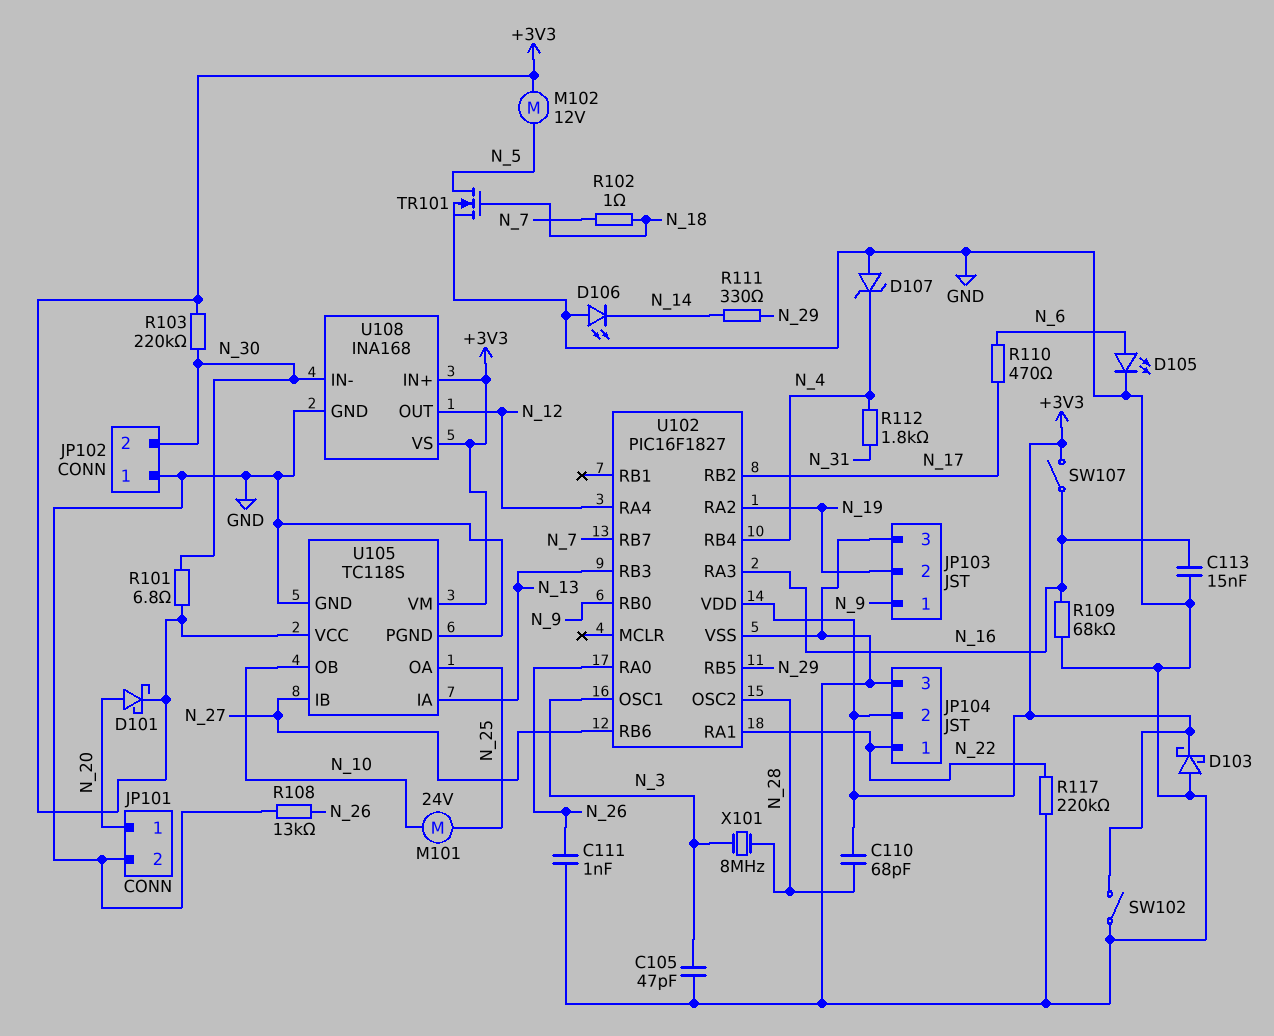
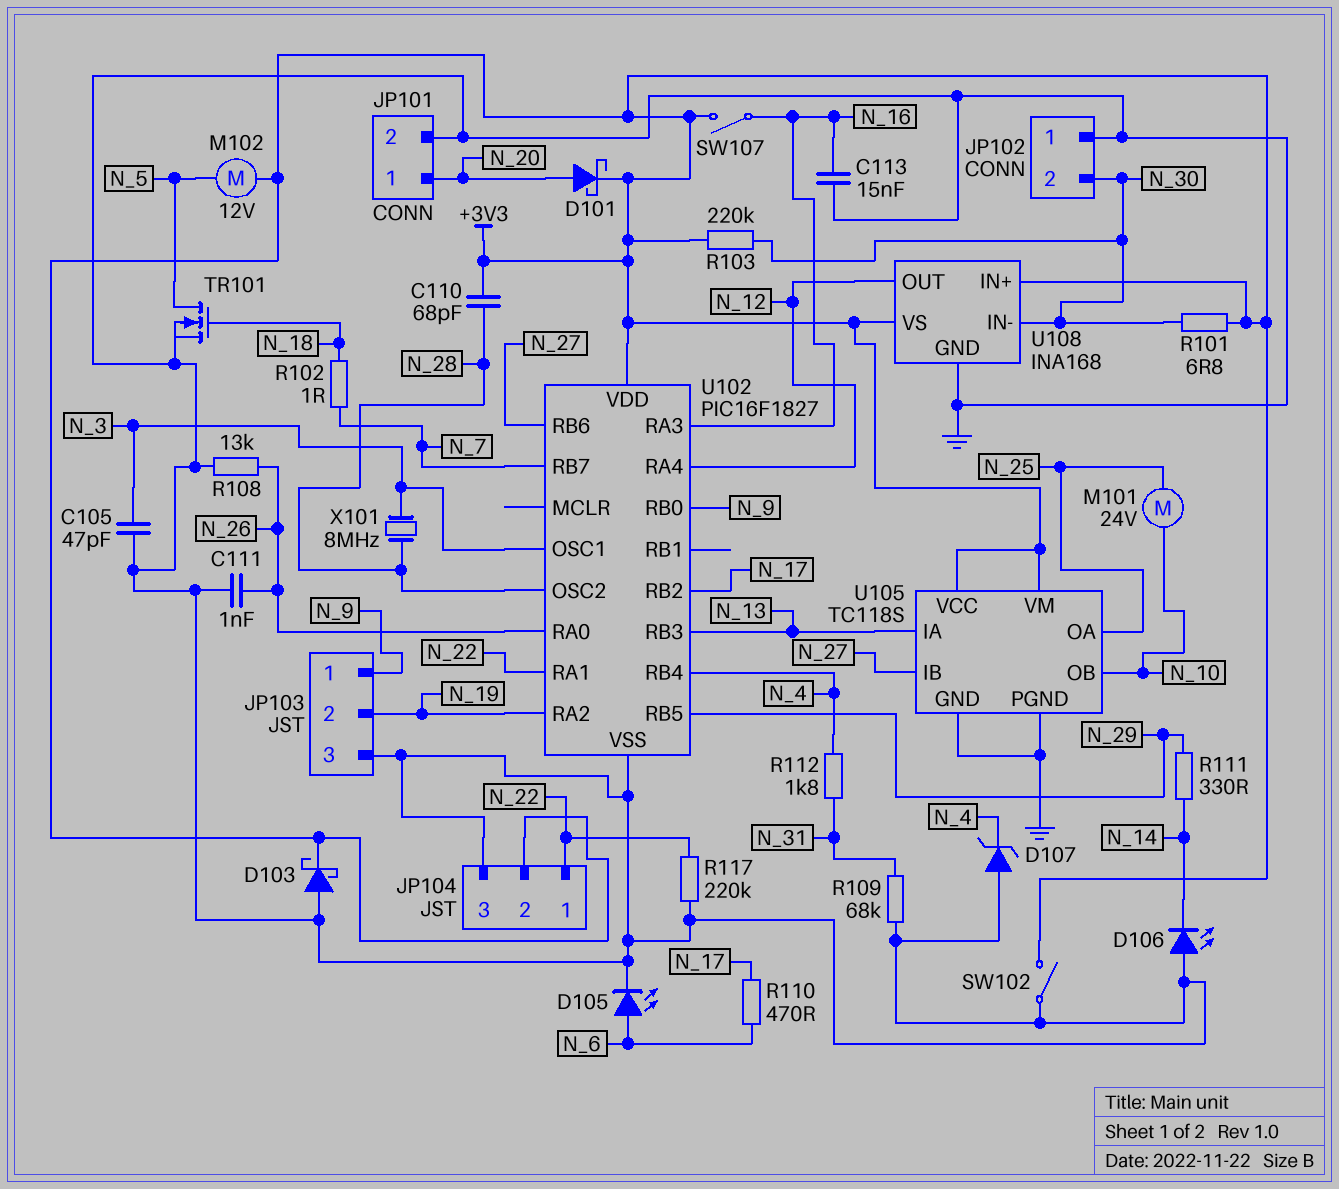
R109: 68k (GND, N_16) -> 68k (GND, N_31)

